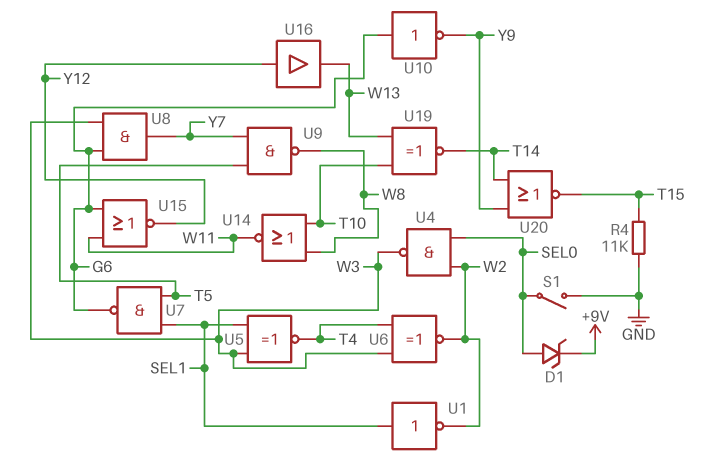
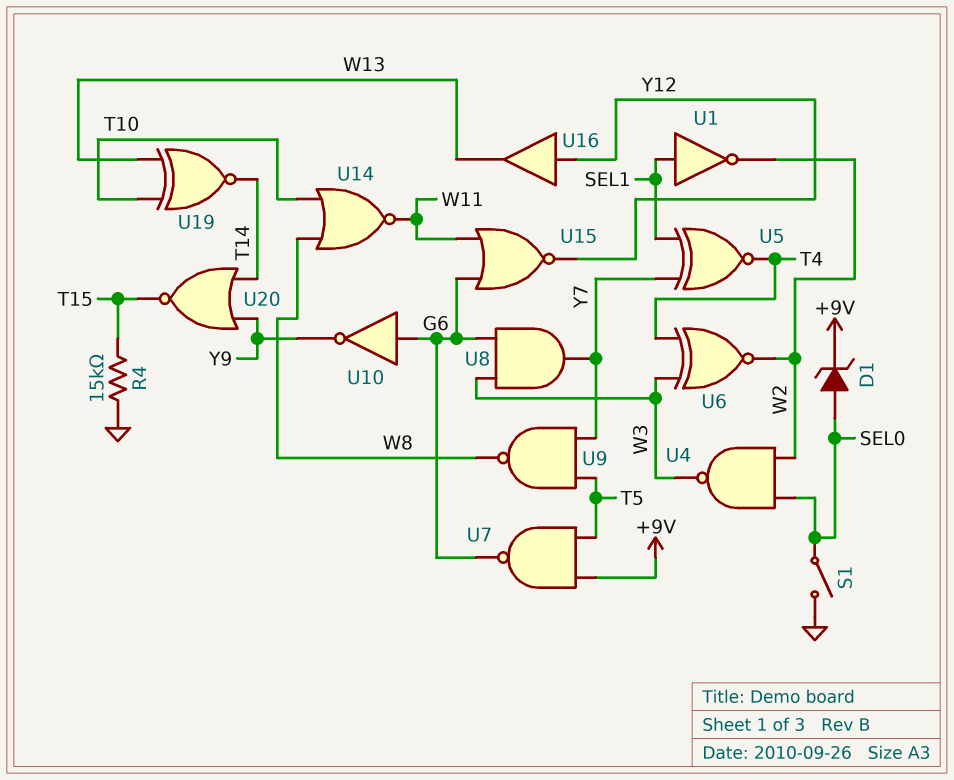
R4: 11k (GND, T15) -> 15k (GND, T15)
U5: XNOR (in SEL1, in W3, out T4) -> XNOR (in SEL1, in Y7, out T4)
U7: NAND (in SEL1, in T5, out G6) -> NAND (in +9V, in T5, out G6)

